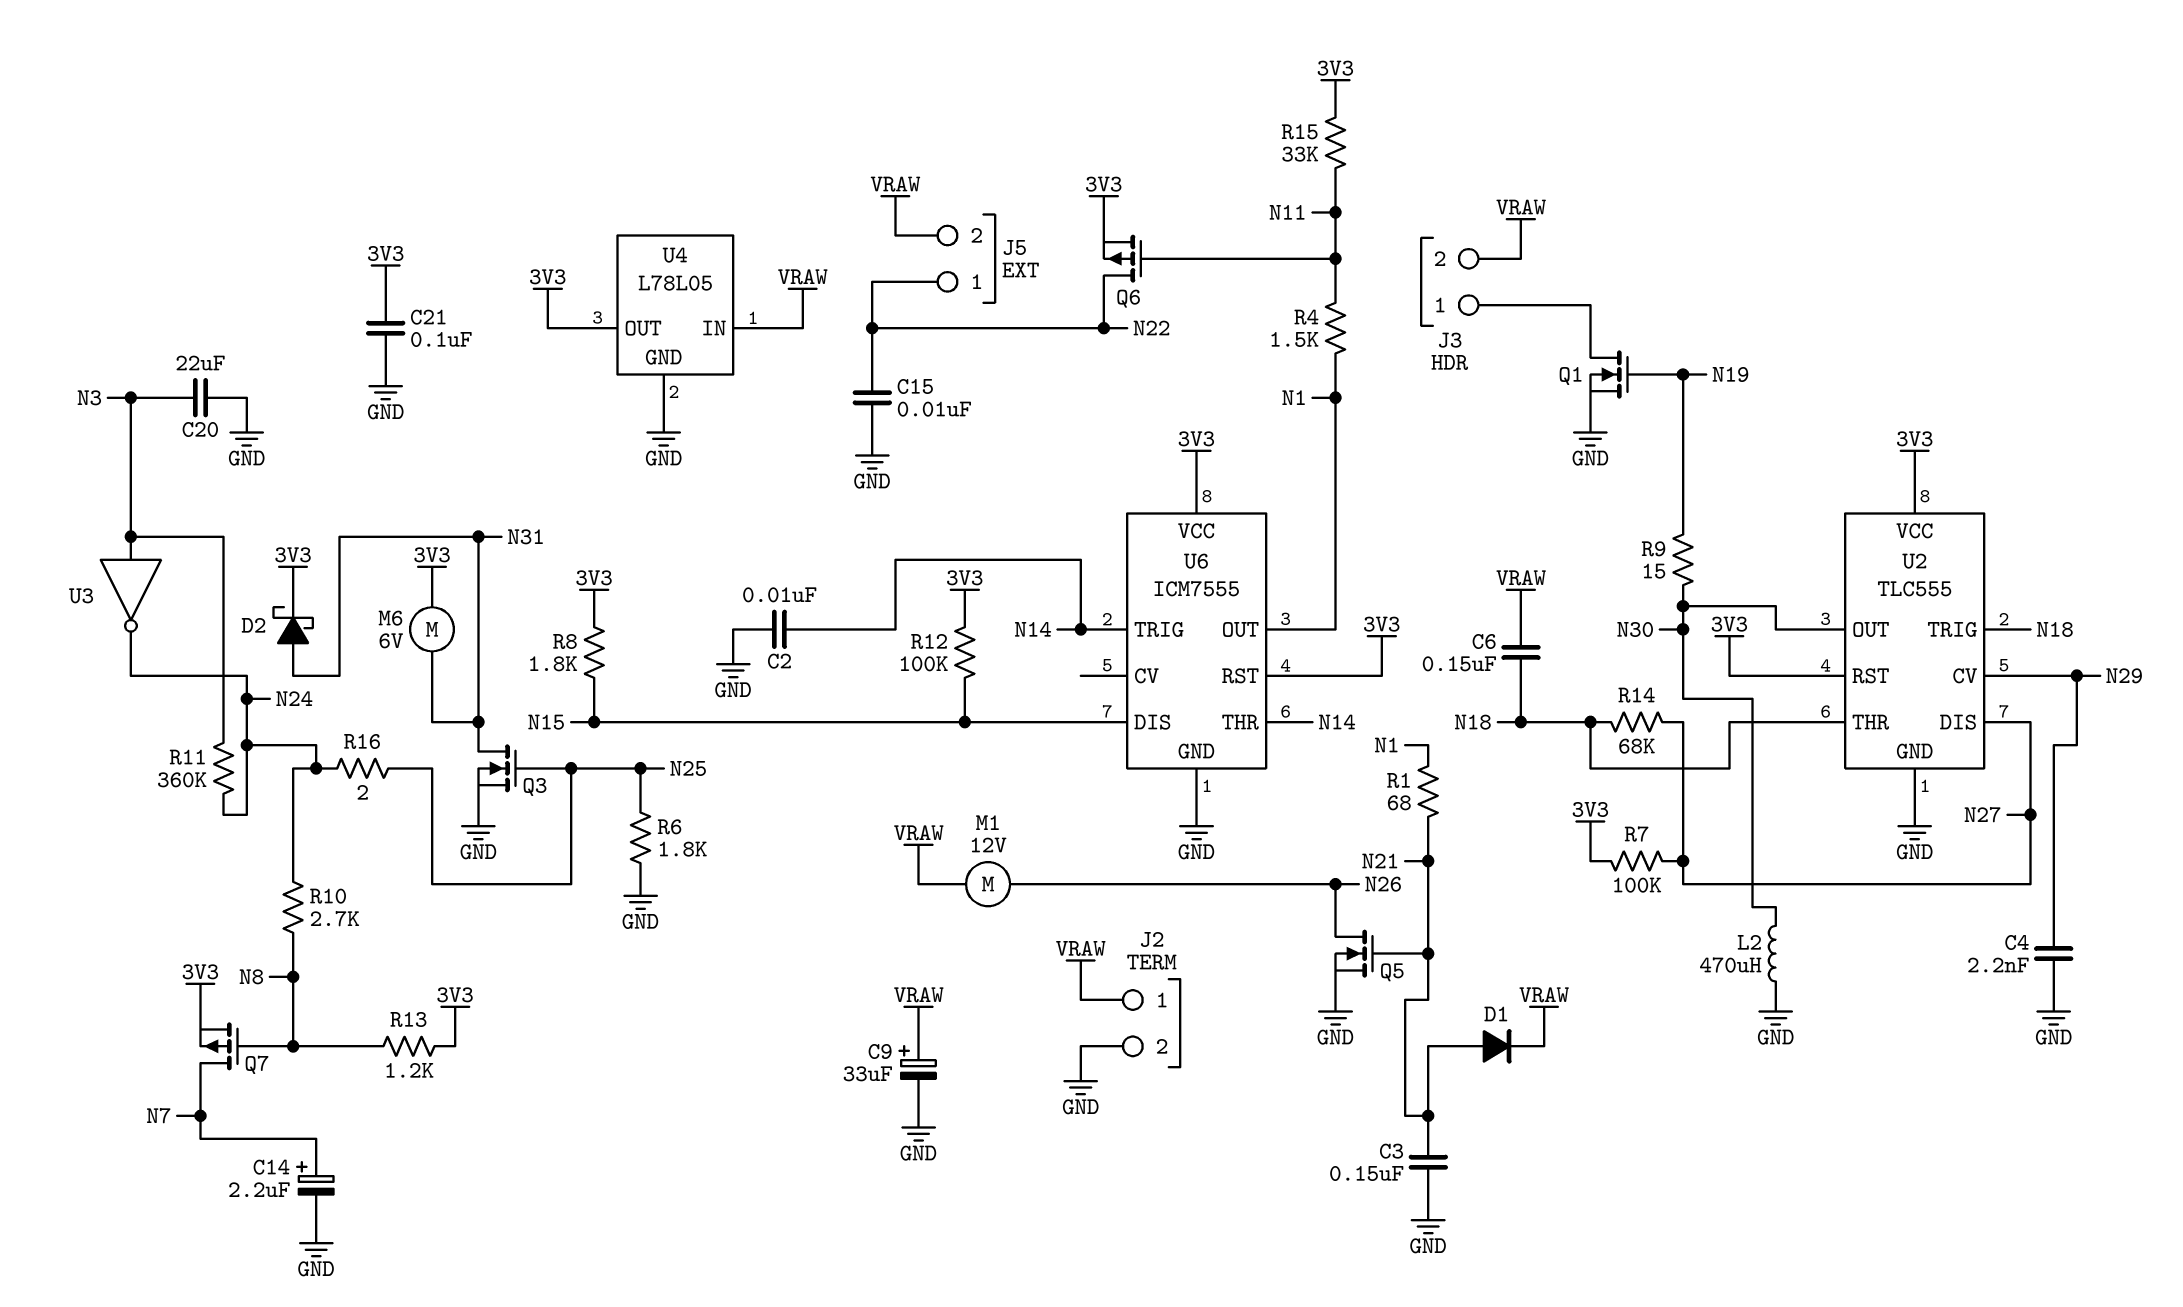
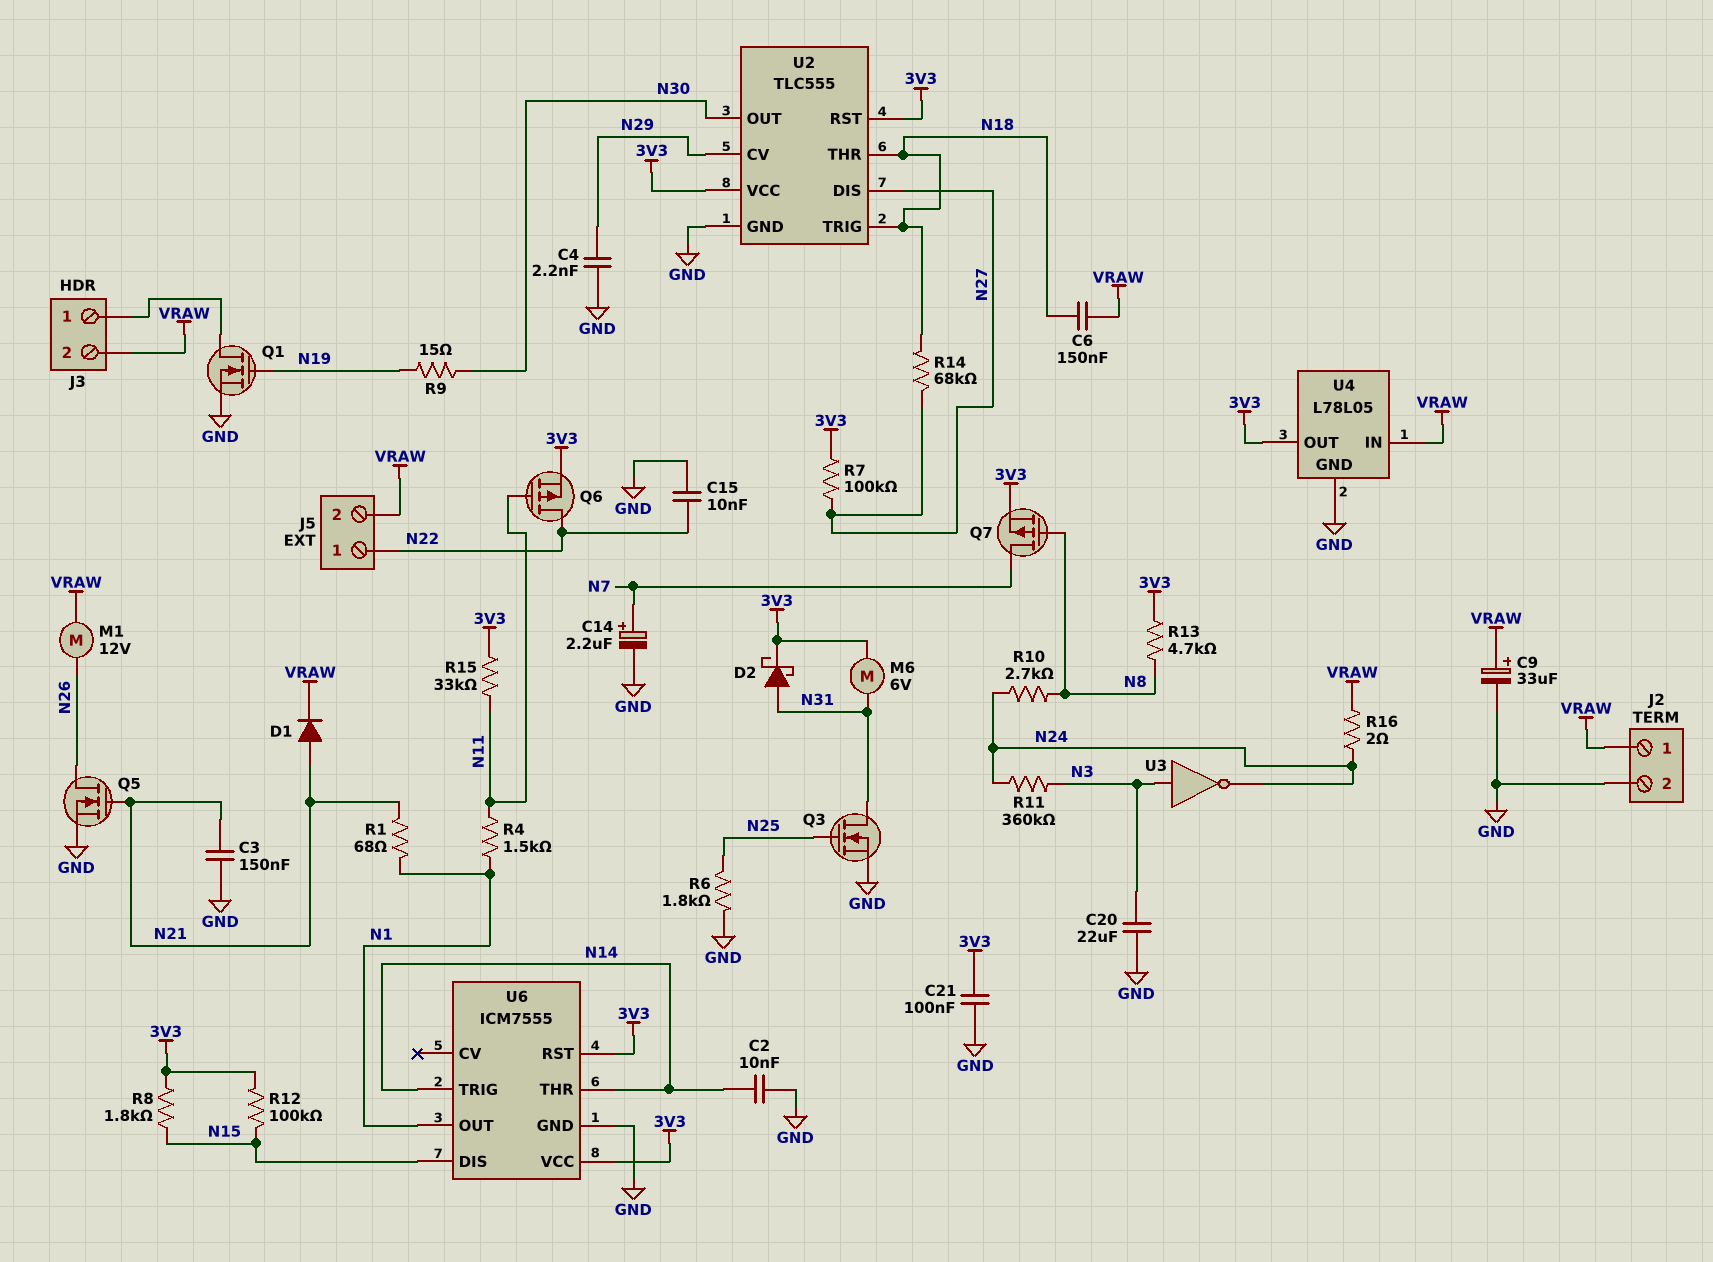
L2: 470uH (GND, N30) -> none
R13: 1.2k (3V3, N8) -> 4.7k (3V3, N8)
R16: 2 (N24, N25) -> 2 (N24, VRAW)

